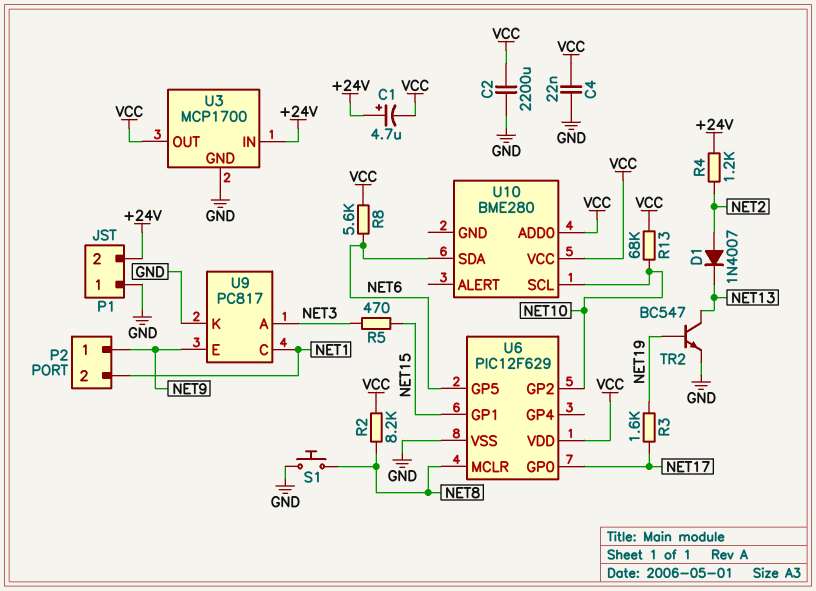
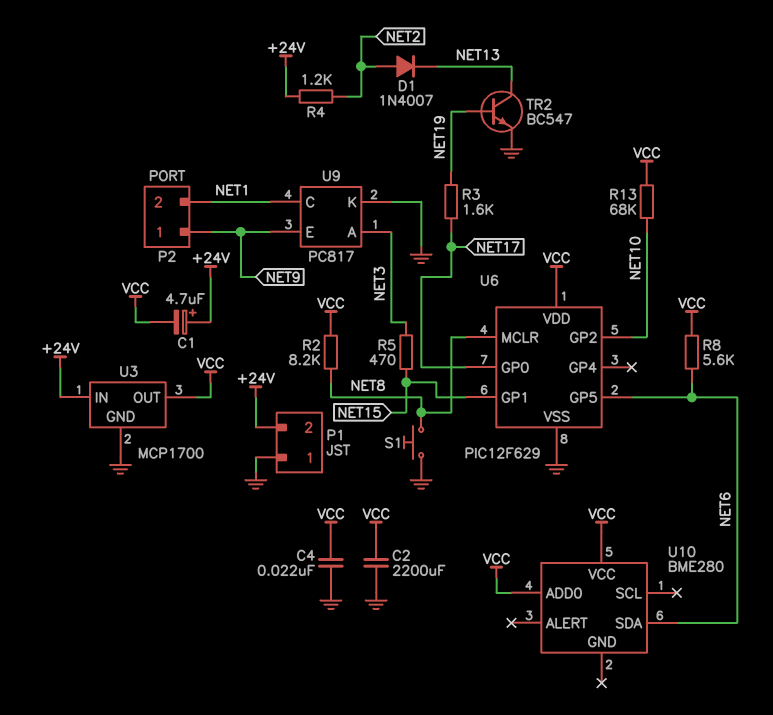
U10 pin SCL: NET10 -> none

